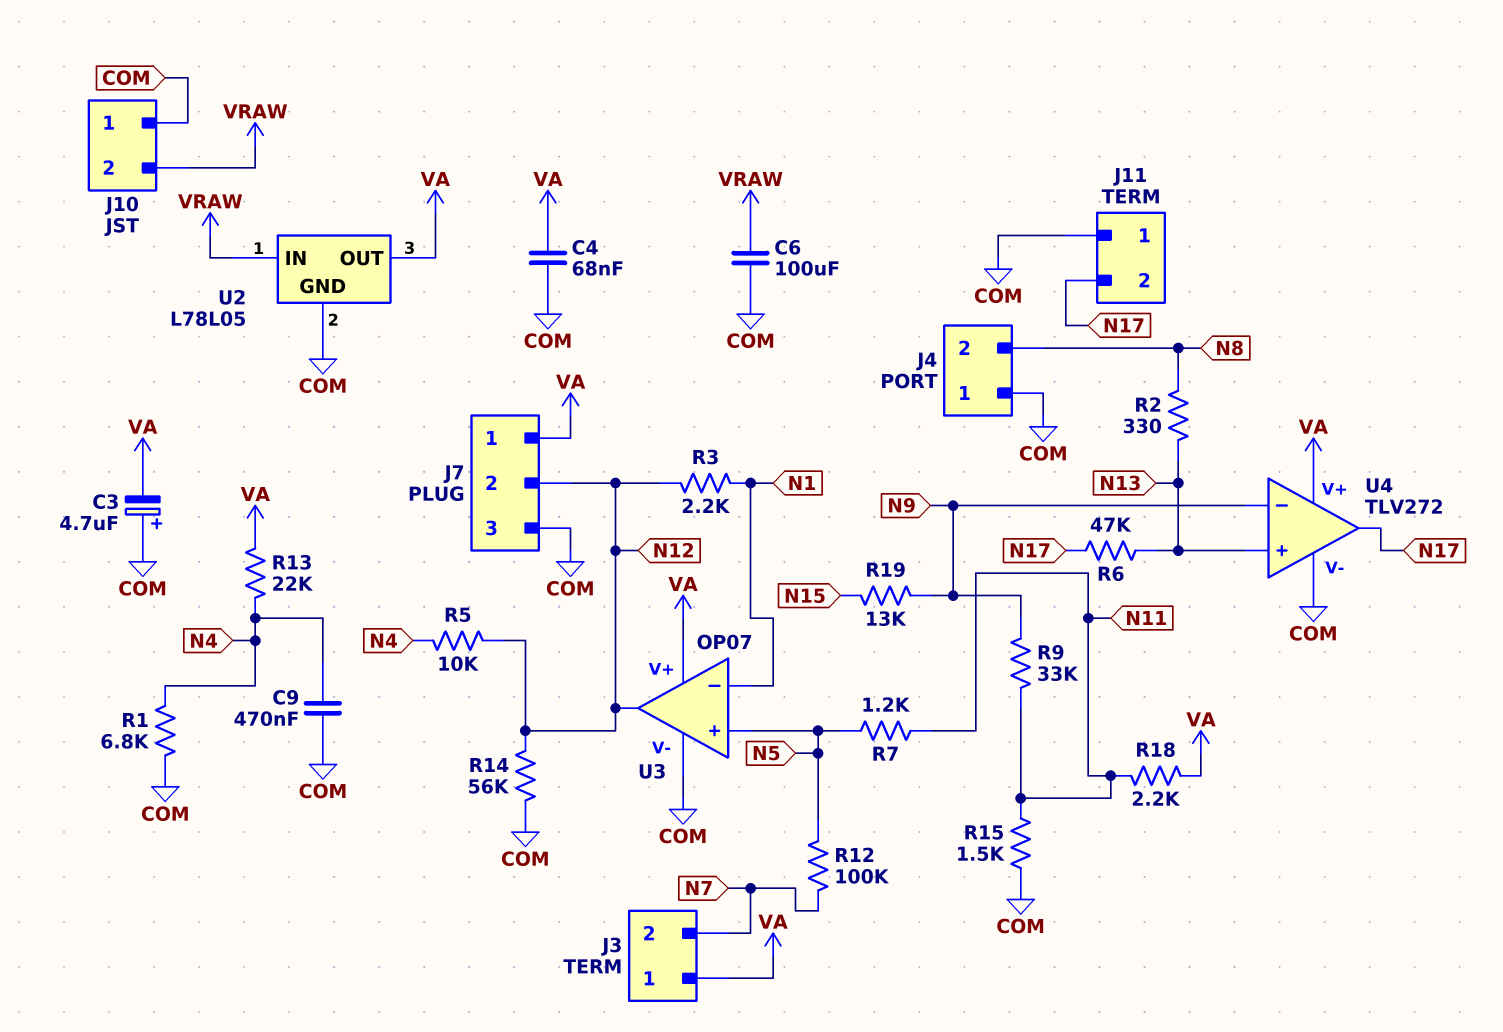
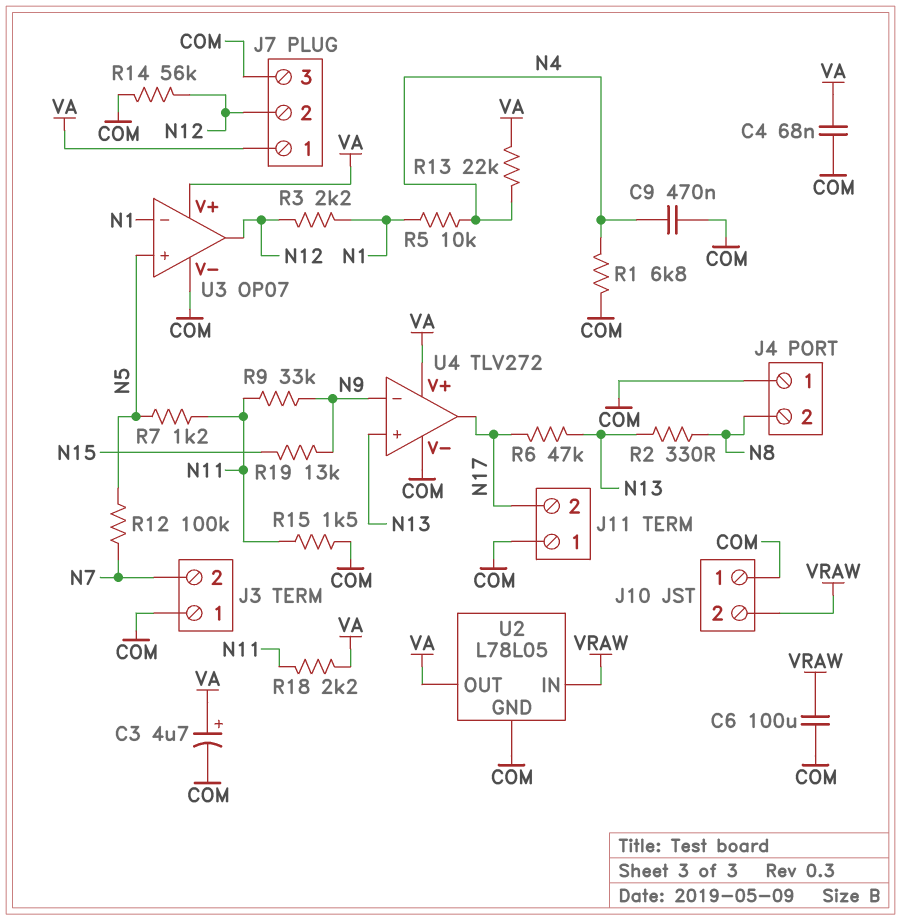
C3: 4.7uF (plus COM, minus VA) -> 4.7uF (plus VA, minus COM)
J3 pin 1: VA -> COM
R5: 10k (N4, N12) -> 10k (N1, N4)

